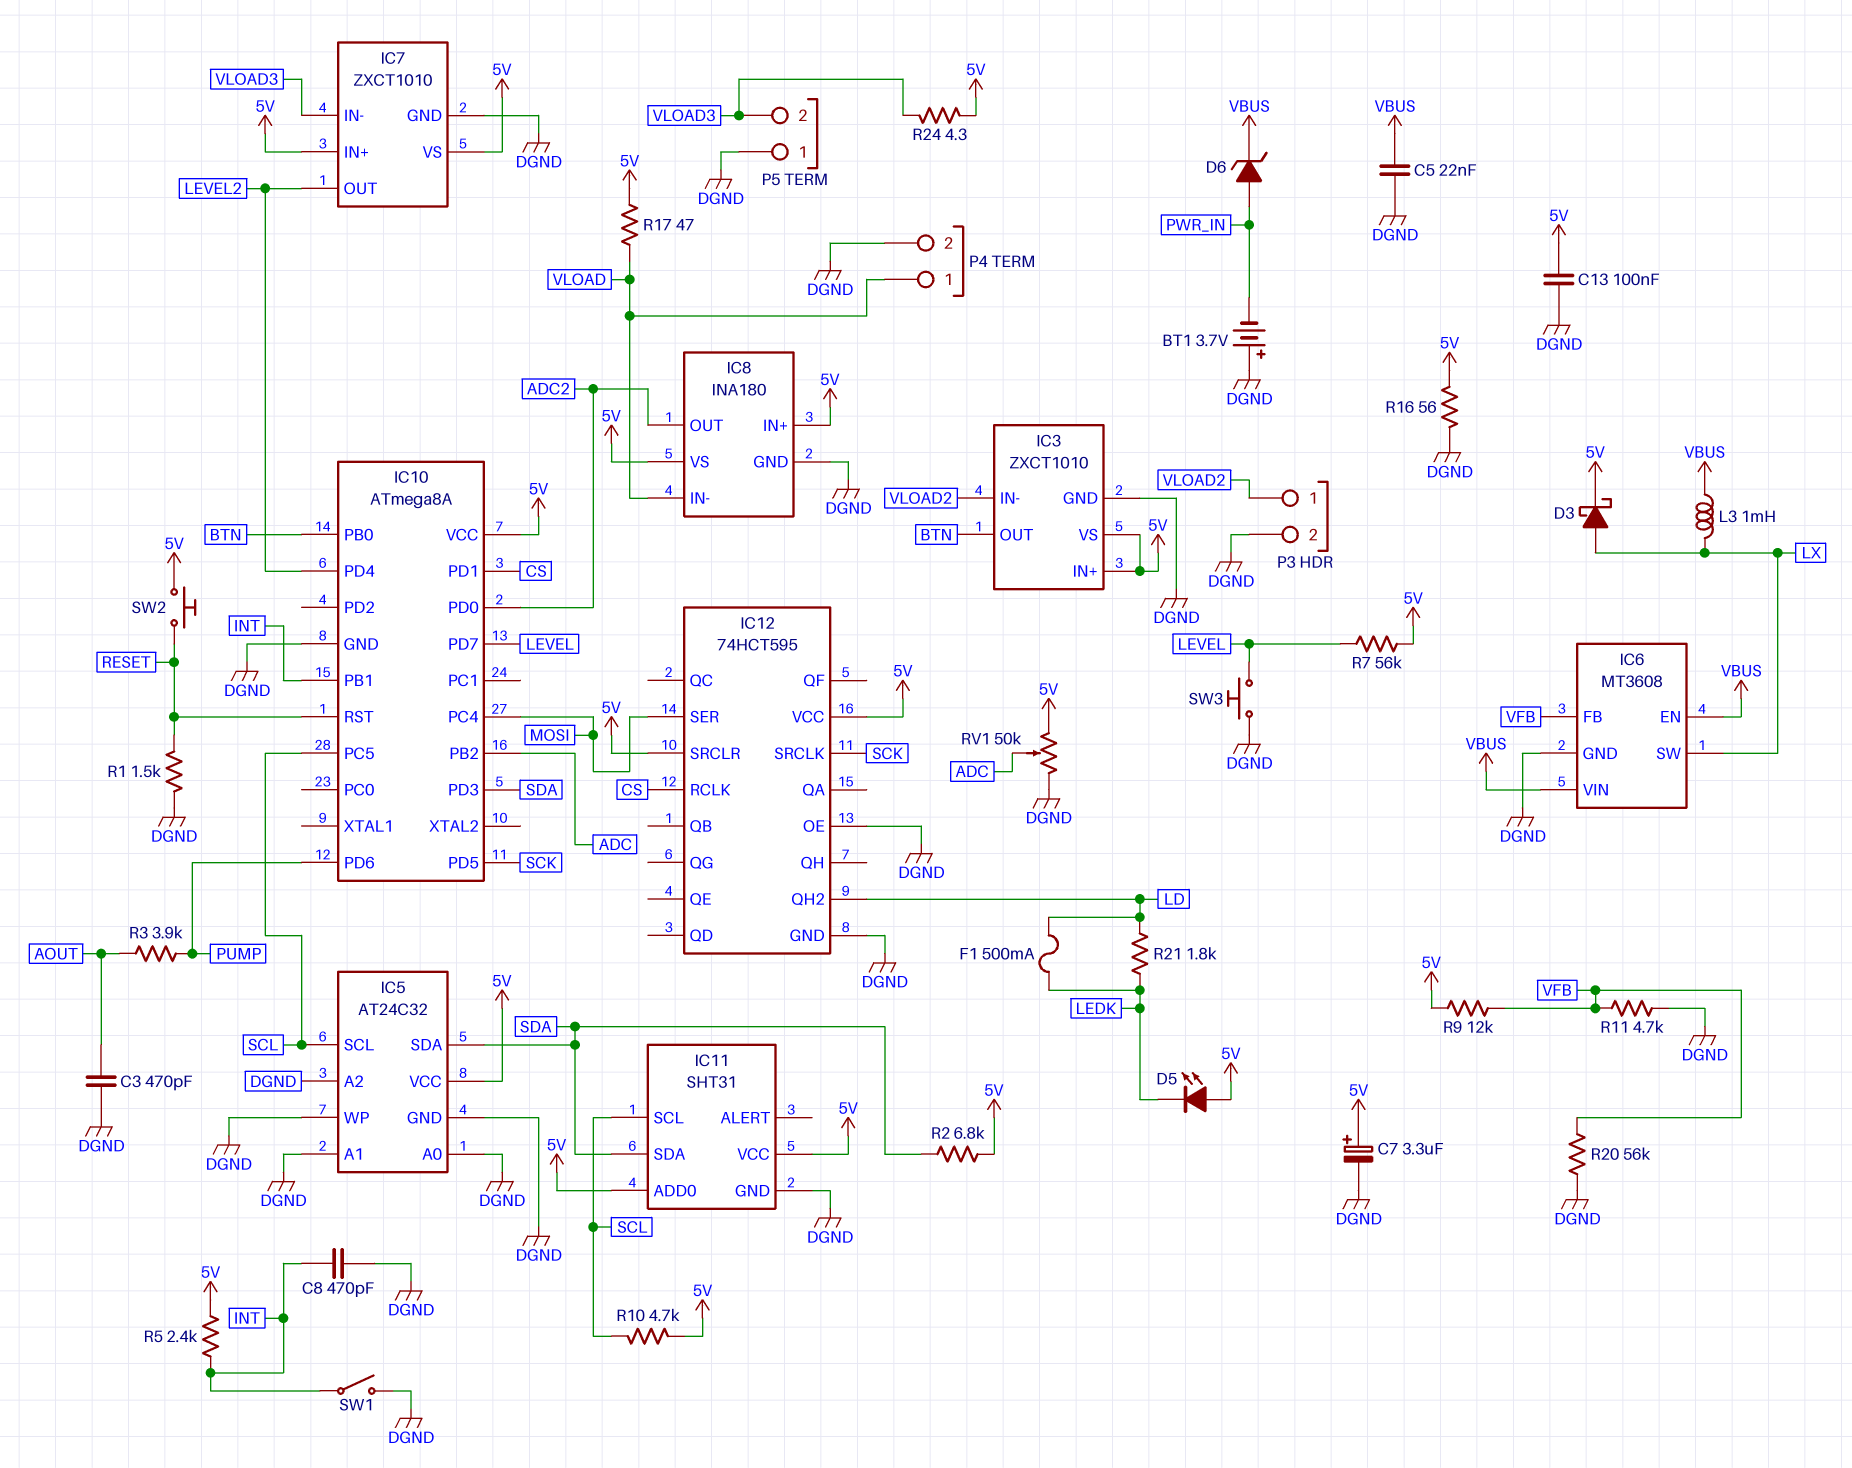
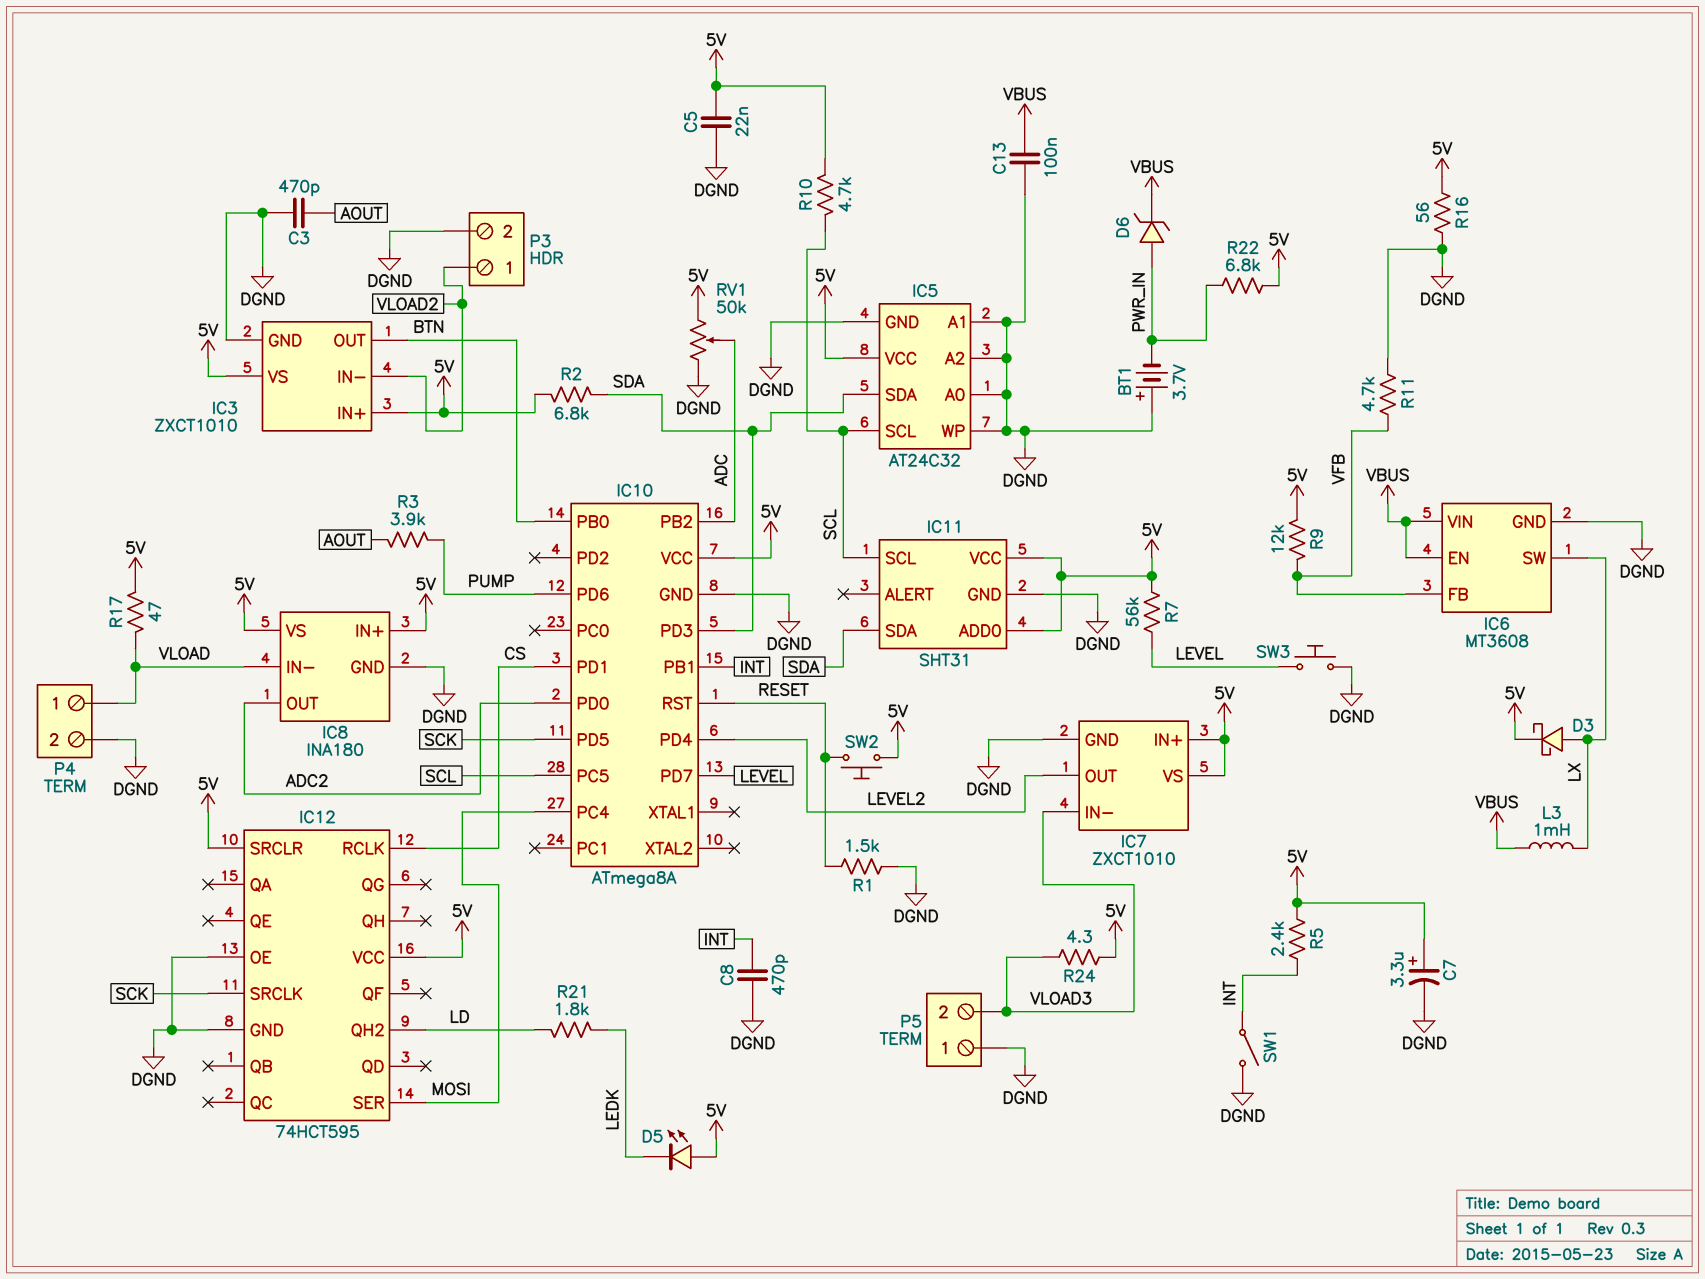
C5: 22nF (DGND, VBUS) -> 22nF (5V, DGND)
C13: 100nF (5V, DGND) -> 100nF (DGND, VBUS)
F1: 500mA (LD, LEDK) -> none
R20: 56k (DGND, VFB) -> none
R22: none -> 6.8k (5V, PWR_IN)

